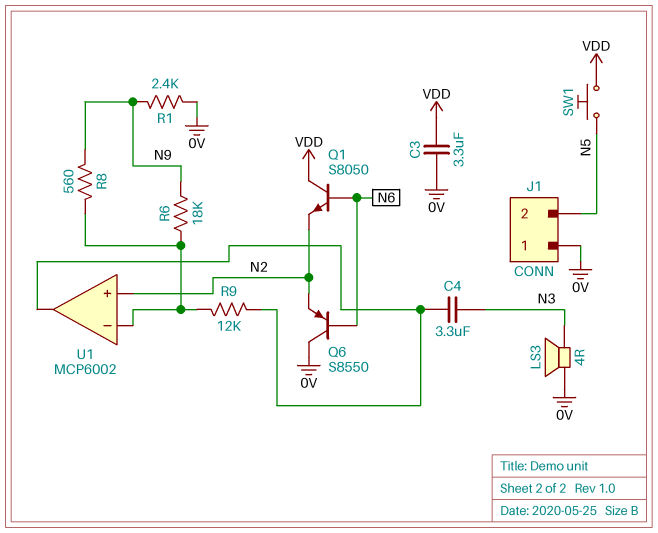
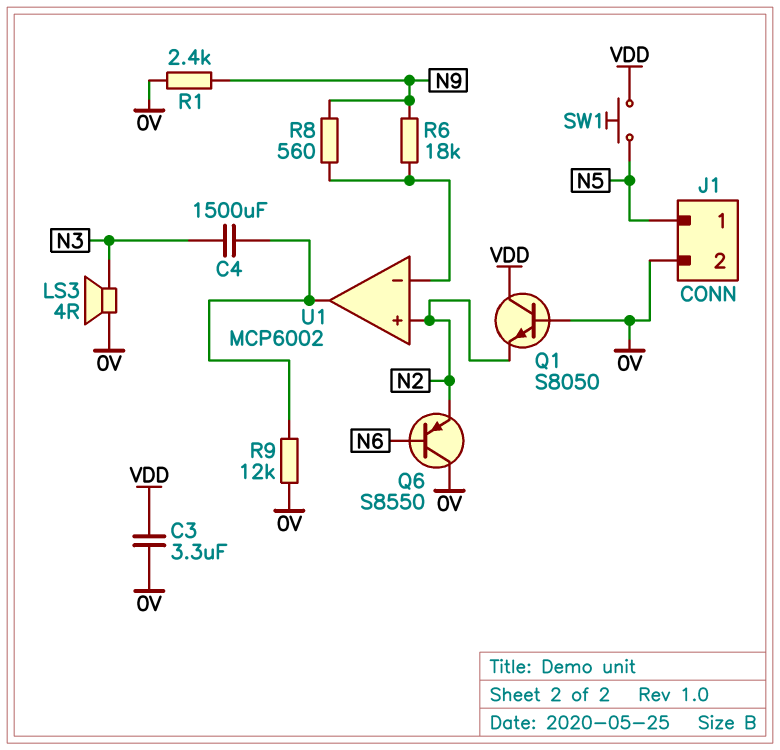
C4: 3.3uF (N3, U1/out) -> 1500uF (N3, U1/out)
J1 pin 1: 0V -> N5
J1 pin 2: N5 -> 0V
Q1: NPN S8050 (B N6, C VDD, E N2) -> NPN S8050 (B 0V, C VDD, E N2)
R9: 12k (U1/in-, U1/out) -> 12k (0V, U1/out)

